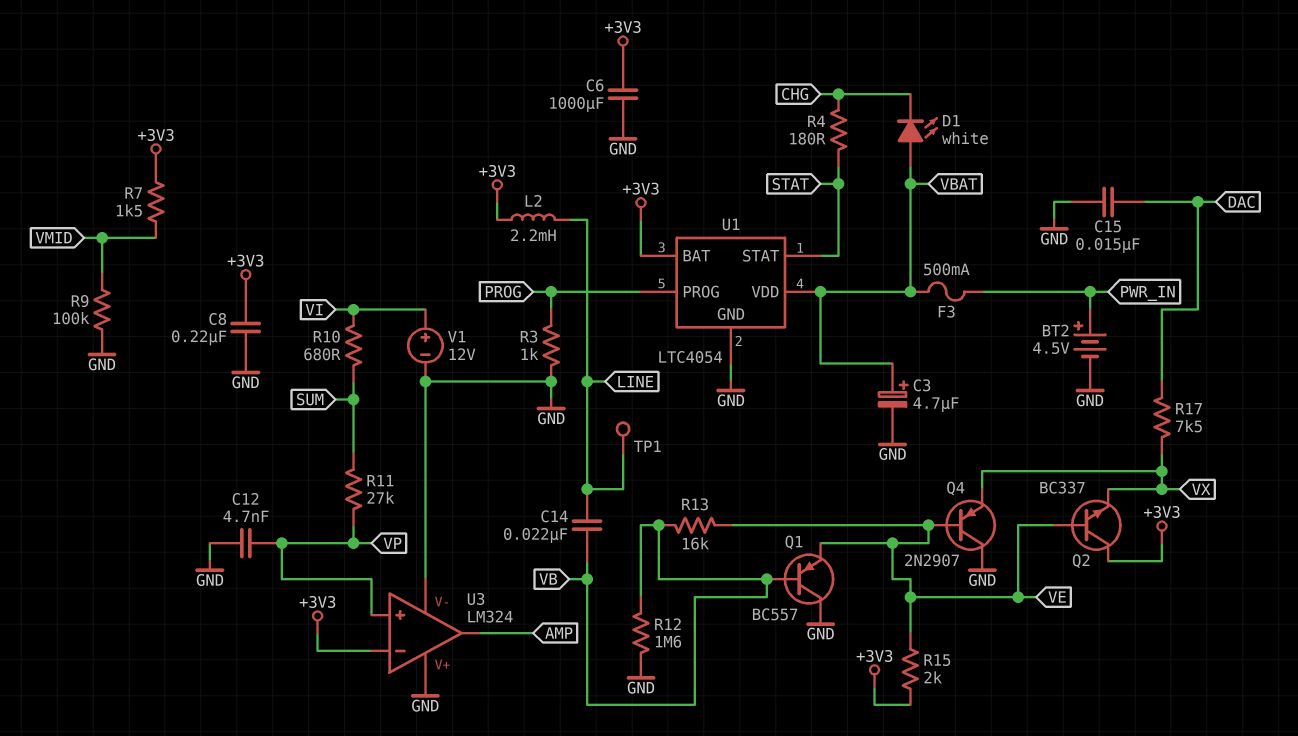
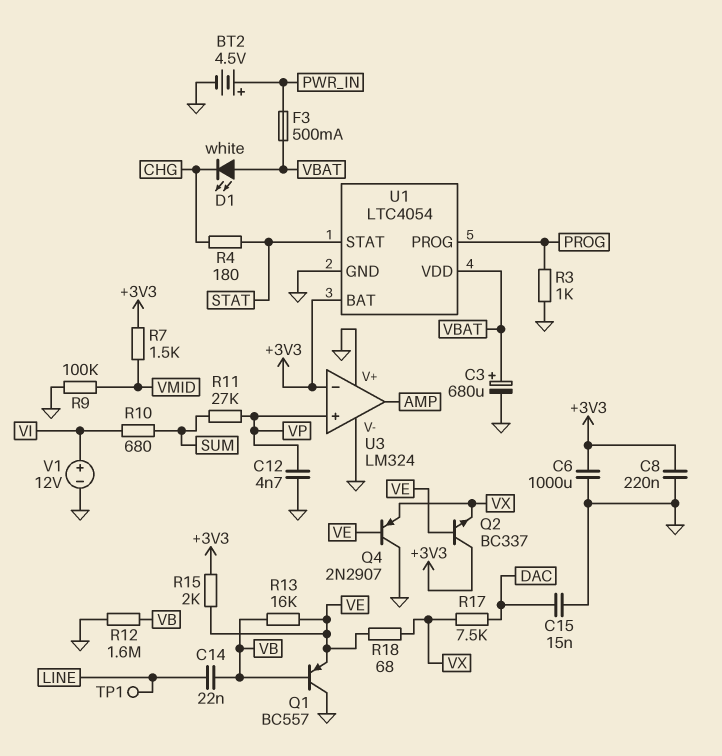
C3: 4.7uF (plus VBAT, minus GND) -> 680uF (plus VBAT, minus GND)
L2: 2.2mH (+3V3, LINE) -> none
R18: none -> 68 (VE, VX)

